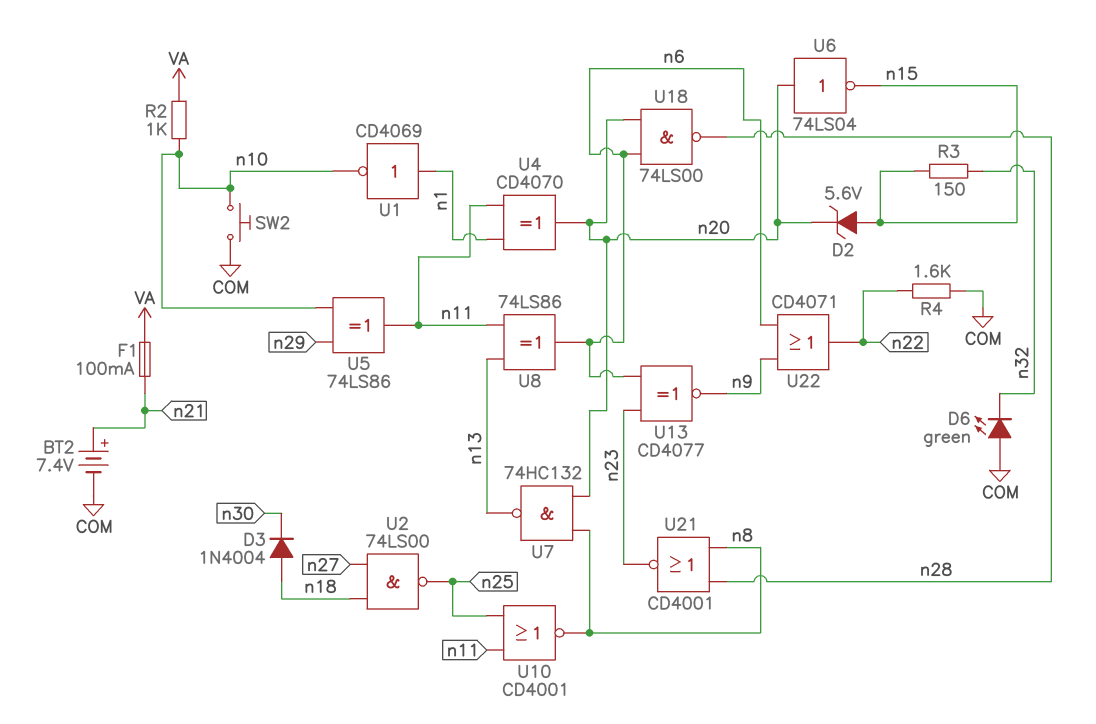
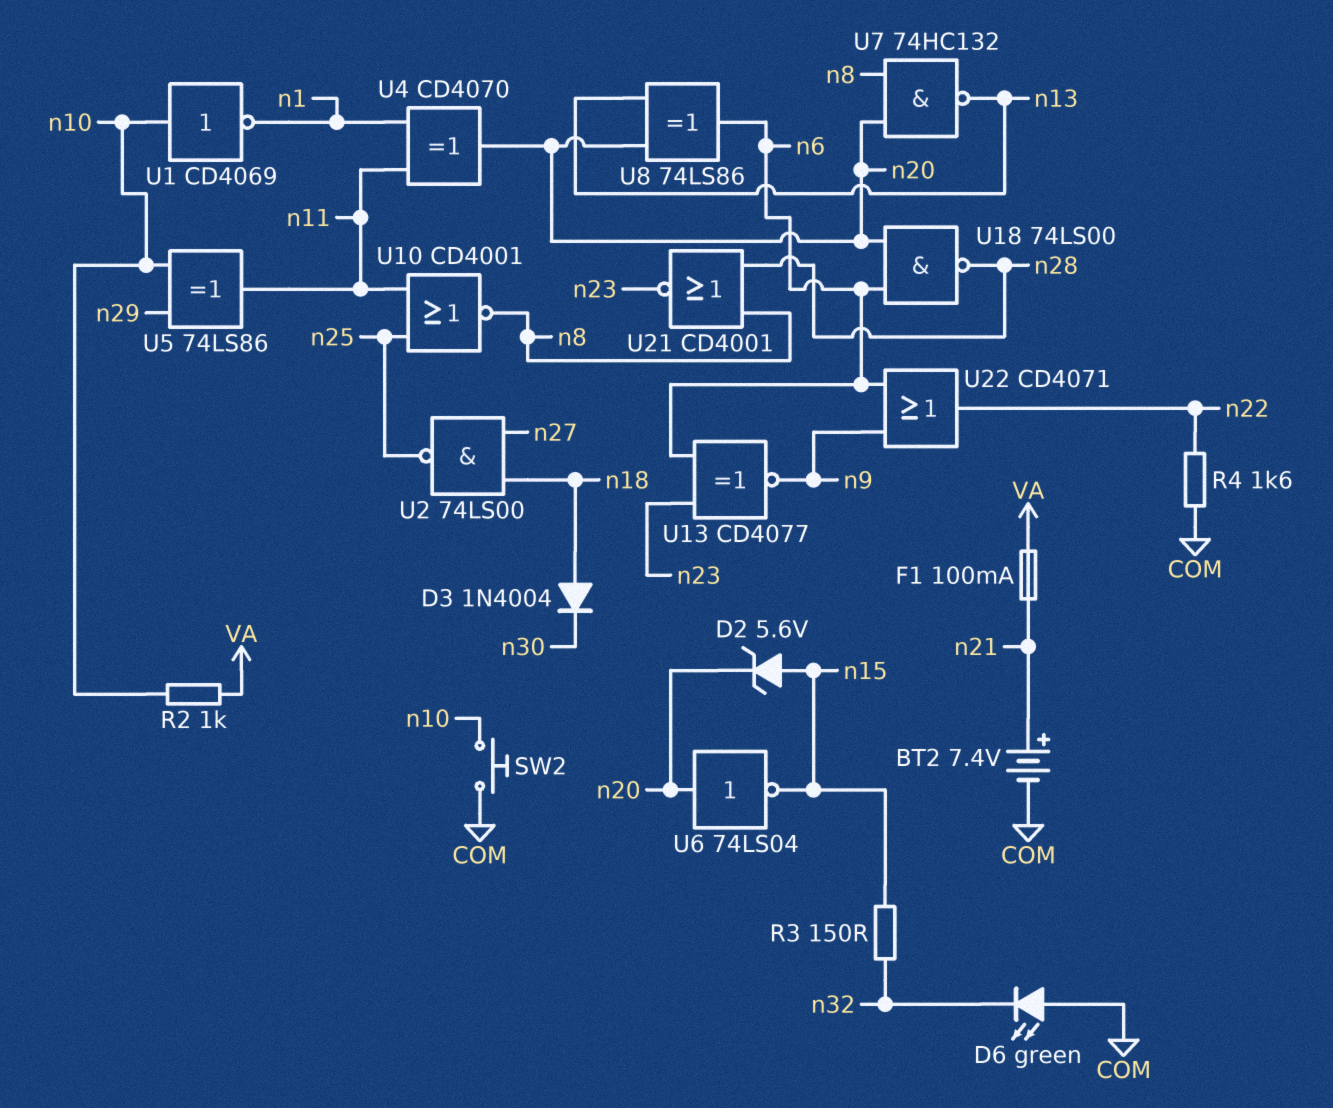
U1: NOT CD4069 (in n1, out n10) -> NOT CD4069 (in n10, out n1)
U8: XOR 74LS86 (in n11, in n13, out n6) -> XOR 74LS86 (in n13, in n20, out n6)

